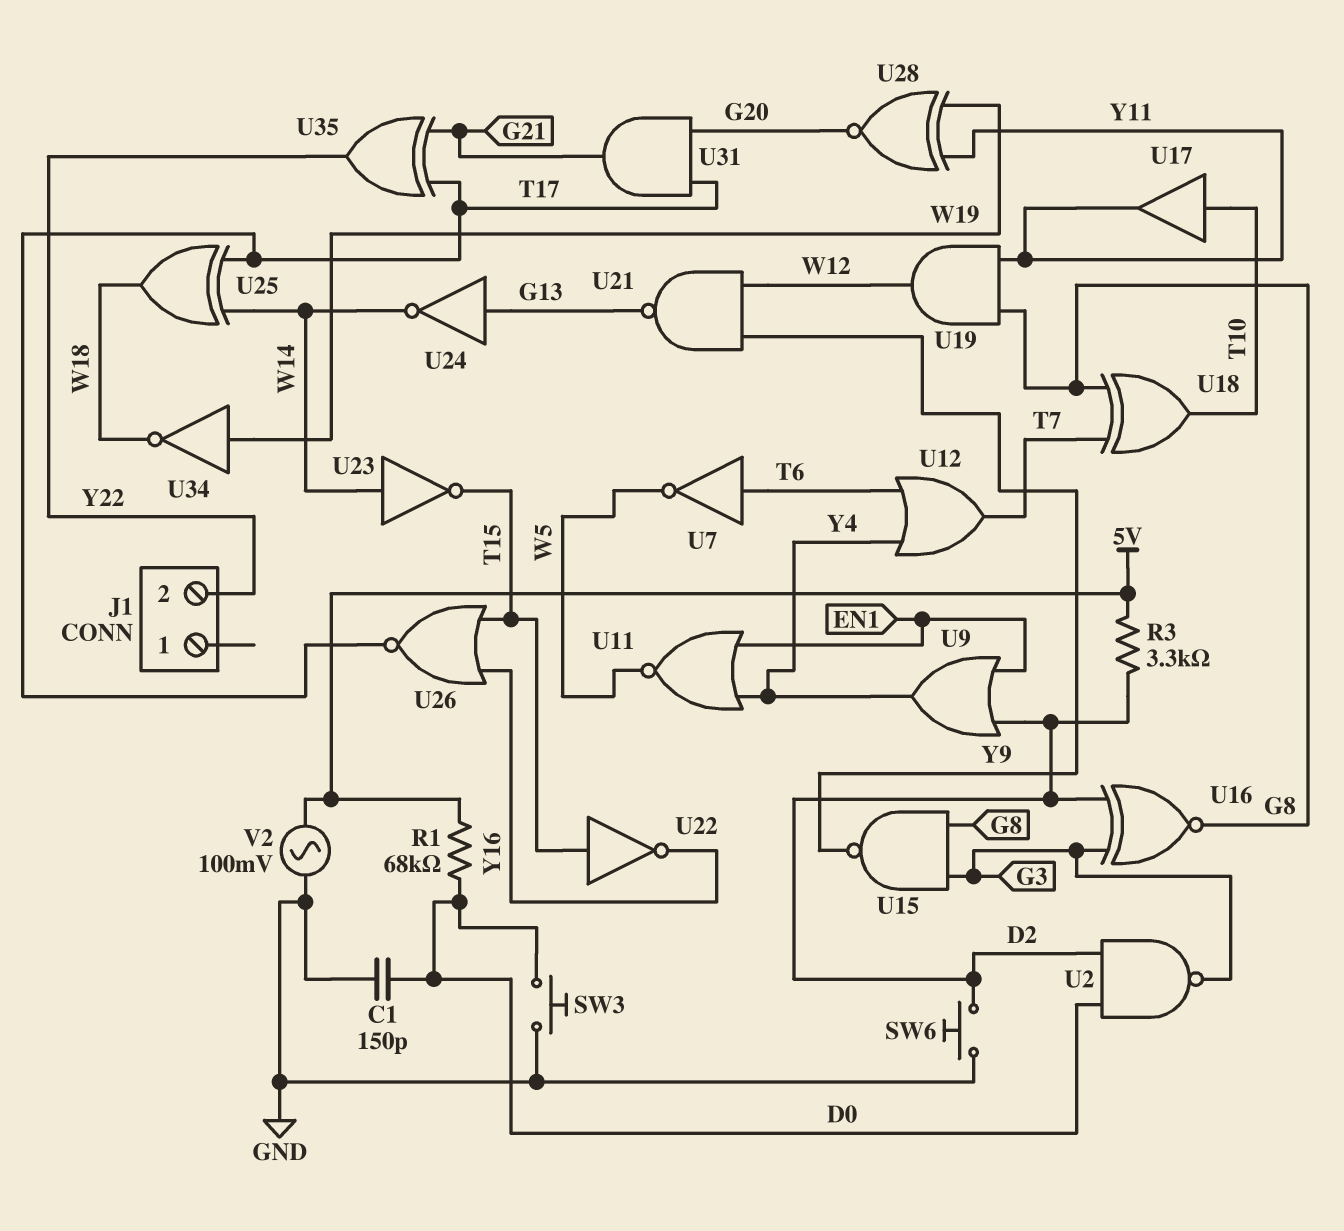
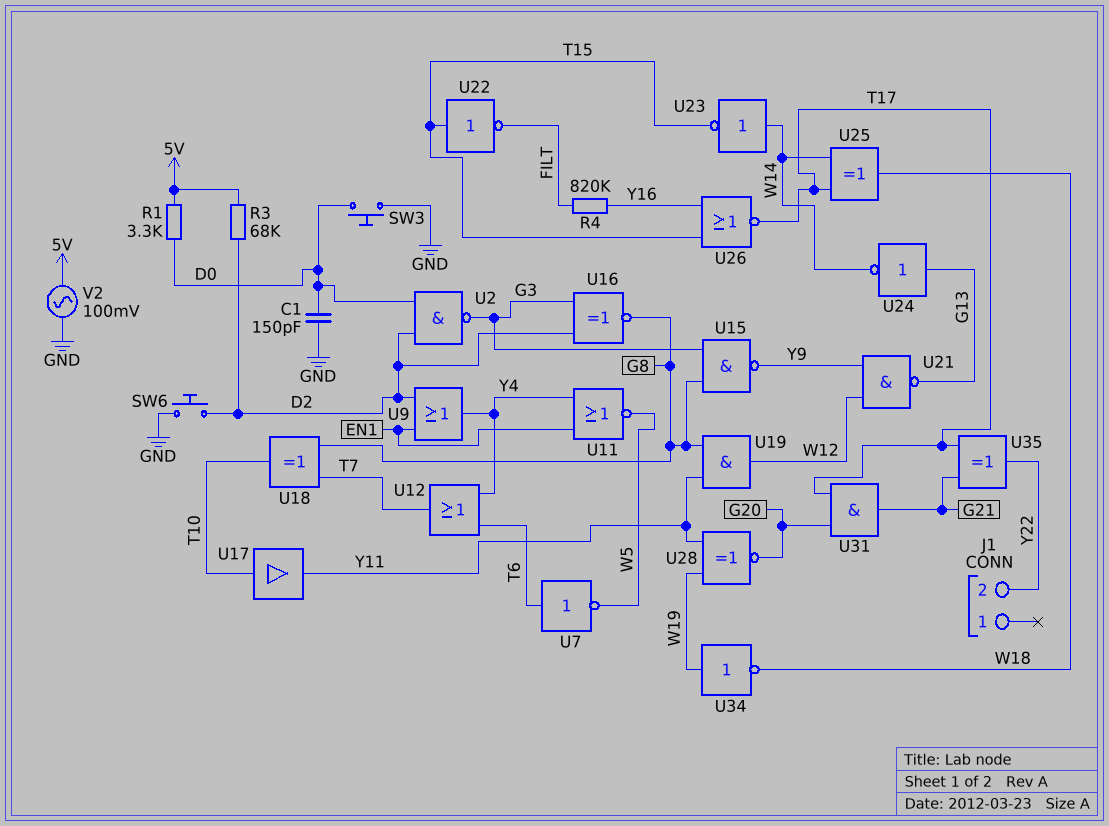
R1: 68k (5V, D0) -> 3.3k (5V, D0)
R3: 3.3k (5V, D2) -> 68k (5V, D2)
R4: none -> 820k (FILT, Y16)
U22: NOT (in T15, out Y16) -> NOT (in T15, out FILT)

